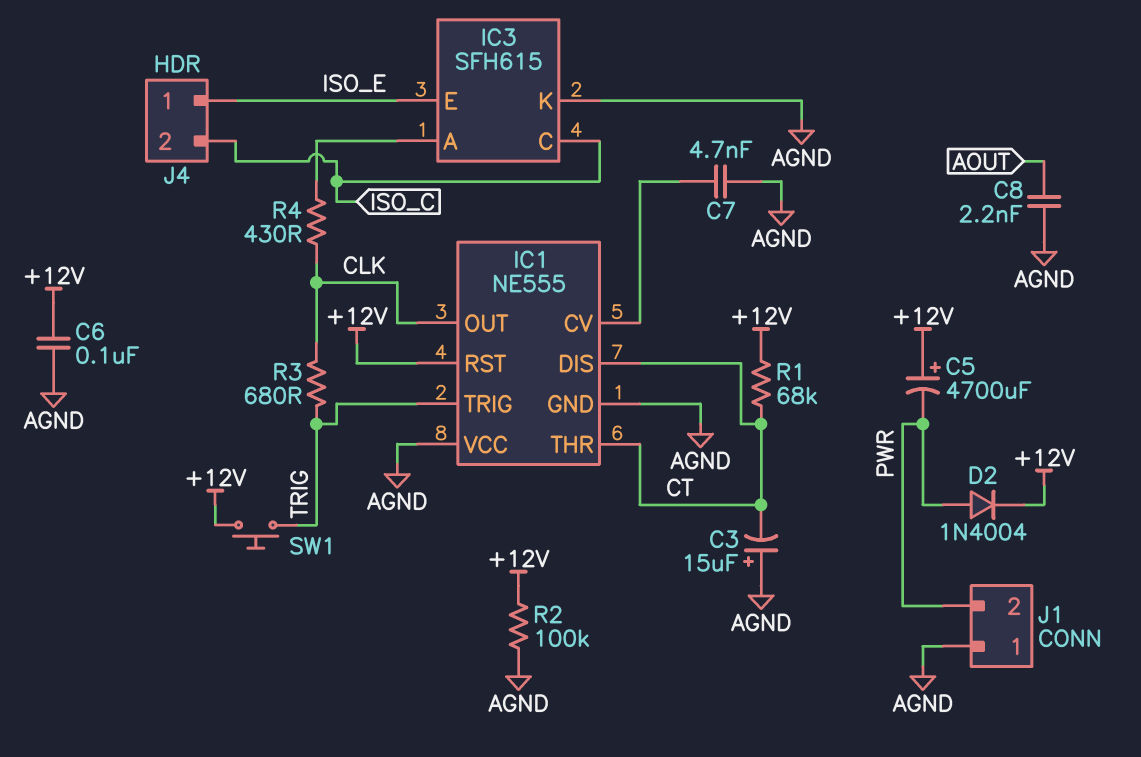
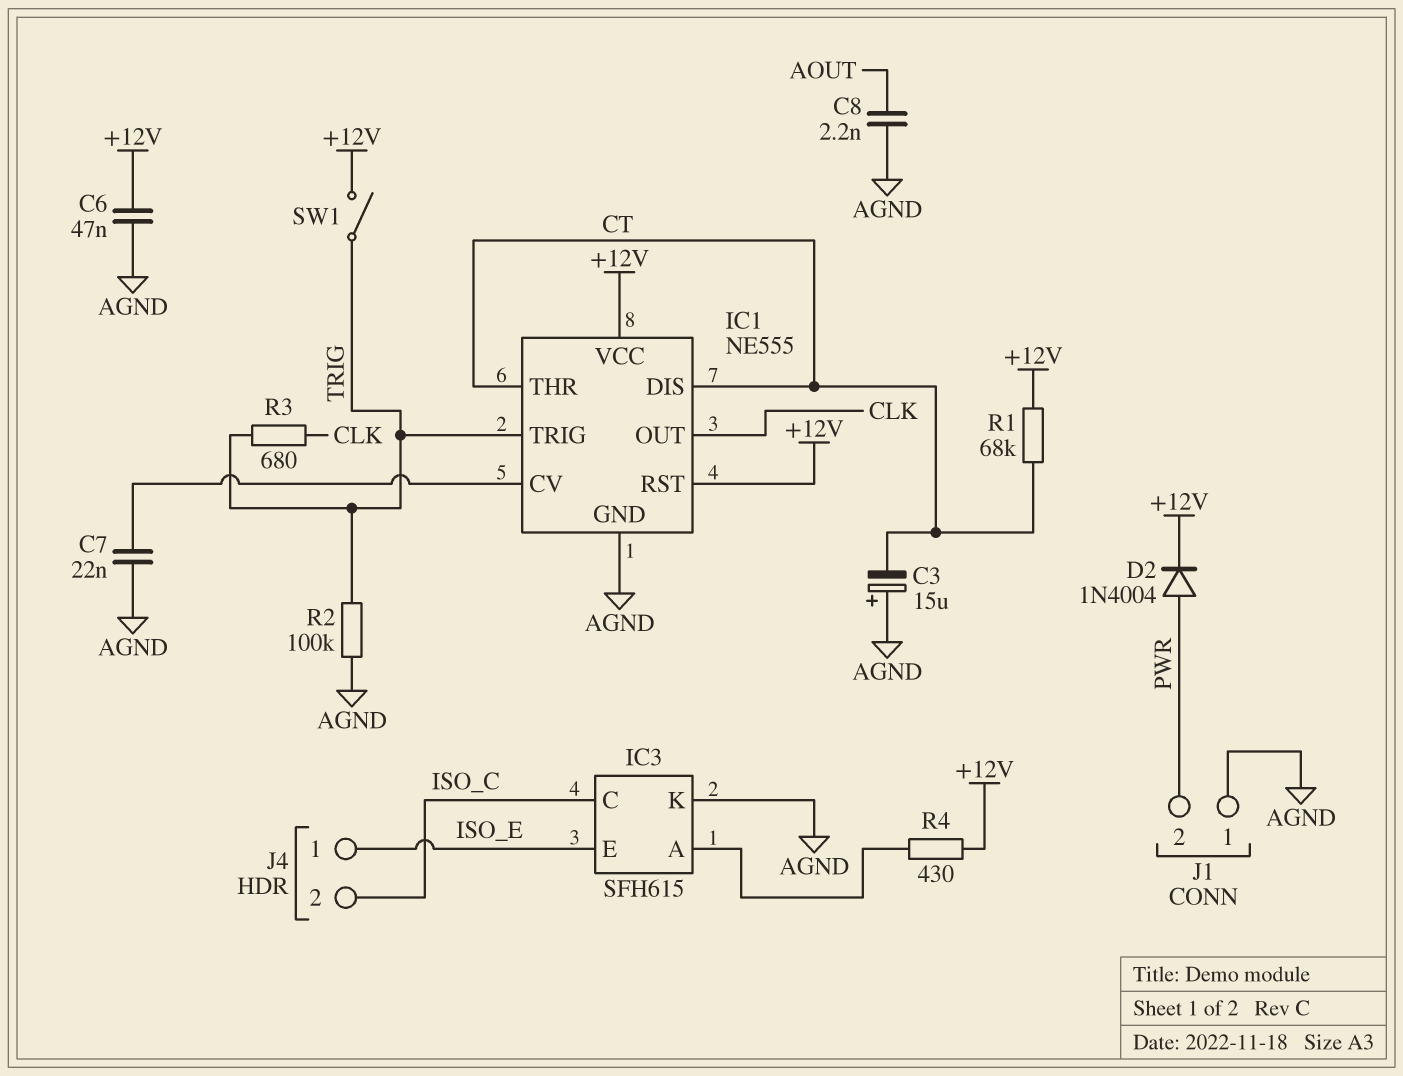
C5: 4700uF (plus +12V, minus PWR) -> none
C6: 100nF (+12V, AGND) -> 47nF (+12V, AGND)
C7: 4.7nF (AGND, IC1/CV) -> 22nF (AGND, IC1/CV)
IC1 pin VCC: AGND -> +12V
R2: 100k (+12V, AGND) -> 100k (AGND, TRIG)
R4: 430 (CLK, IC3/A) -> 430 (+12V, IC3/A)
SW1: button (+12V, TRIG) -> switch (+12V, TRIG)

